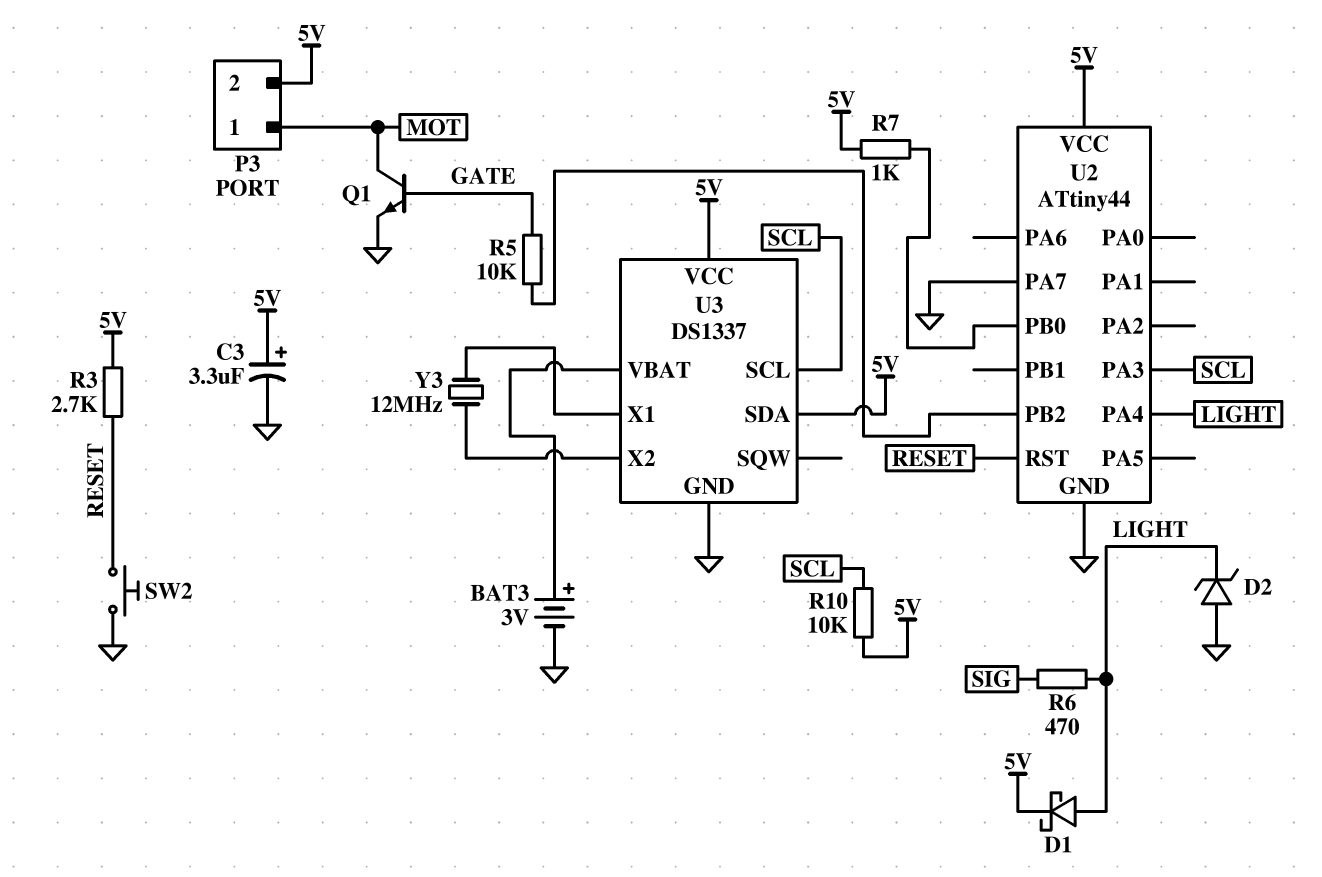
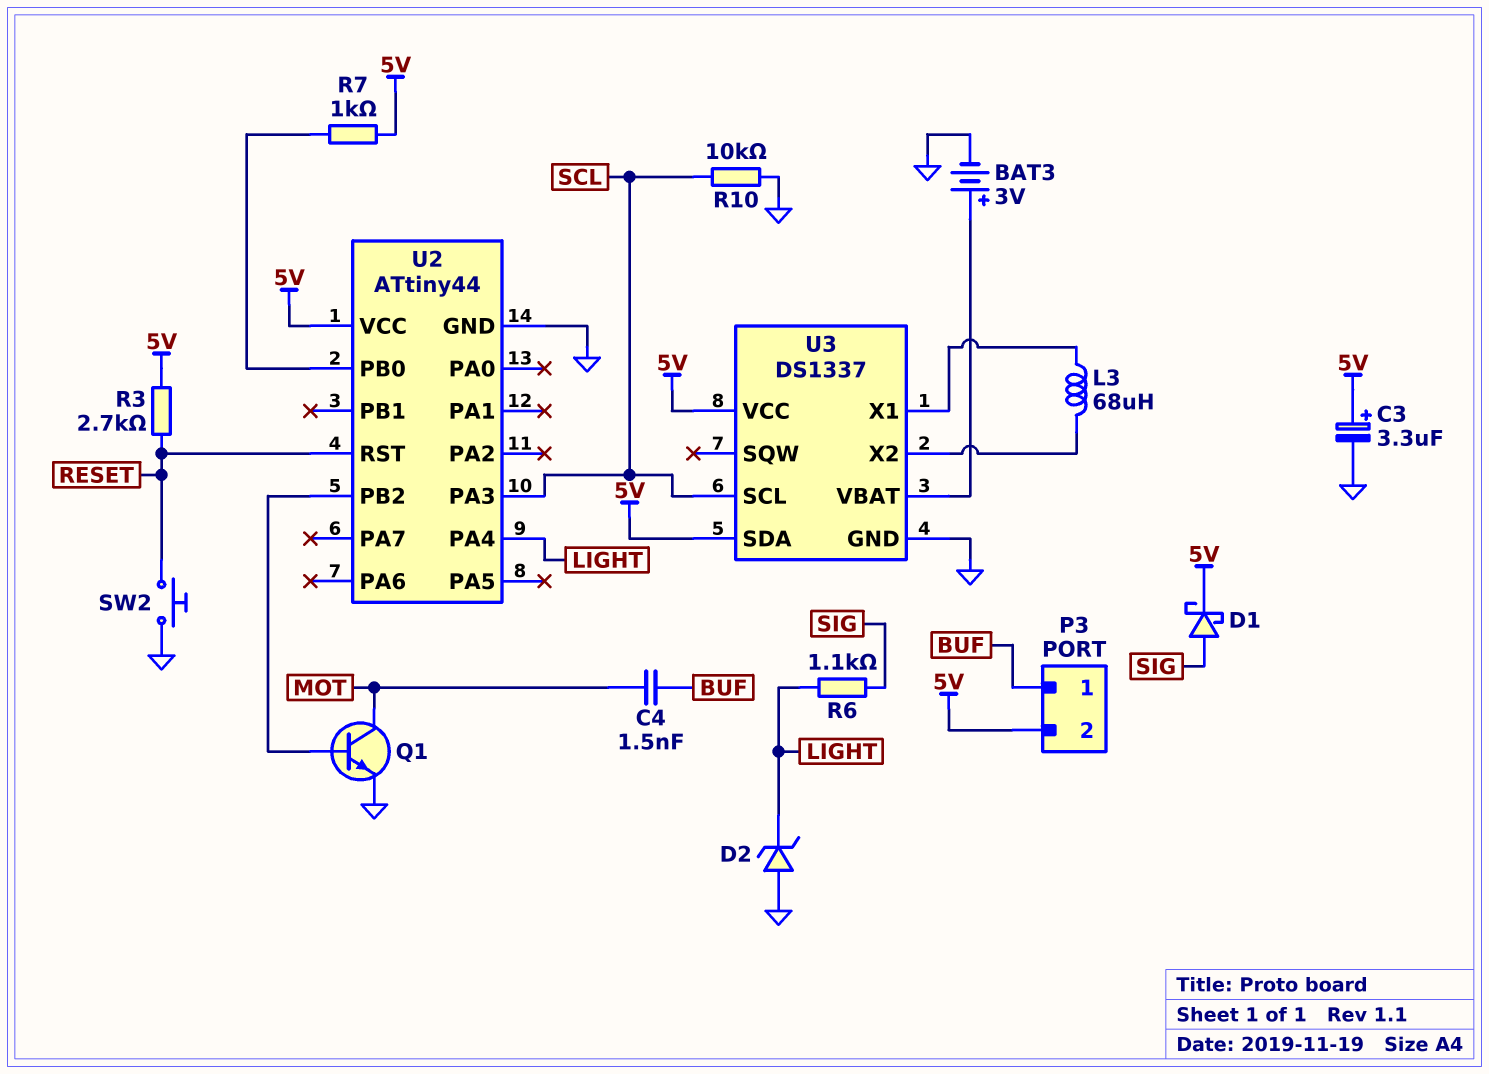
C4: none -> 1.5nF (BUF, MOT)
D1: schottky (A LIGHT, K 5V) -> schottky (A SIG, K 5V)
L3: none -> 68uH (U3/X1, U3/X2)
P3 pin 1: MOT -> BUF
Q1: NPN (B GATE, C MOT, E GND) -> NPN (B U2/PB2, C MOT, E GND)
R5: 10k (GATE, U2/PB2) -> none
R6: 470 (LIGHT, SIG) -> 1.1k (LIGHT, SIG)
R10: 10k (5V, SCL) -> 10k (GND, SCL)
U2 pin PA7: GND -> none
Y3: 12MHz (U3/X1, U3/X2) -> none

